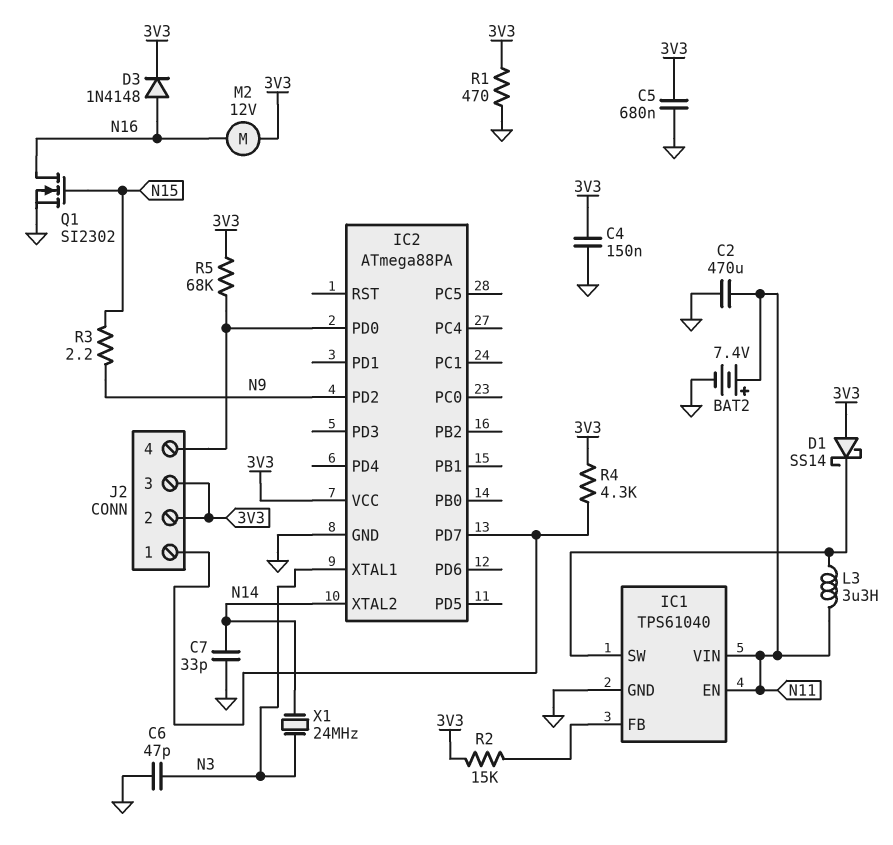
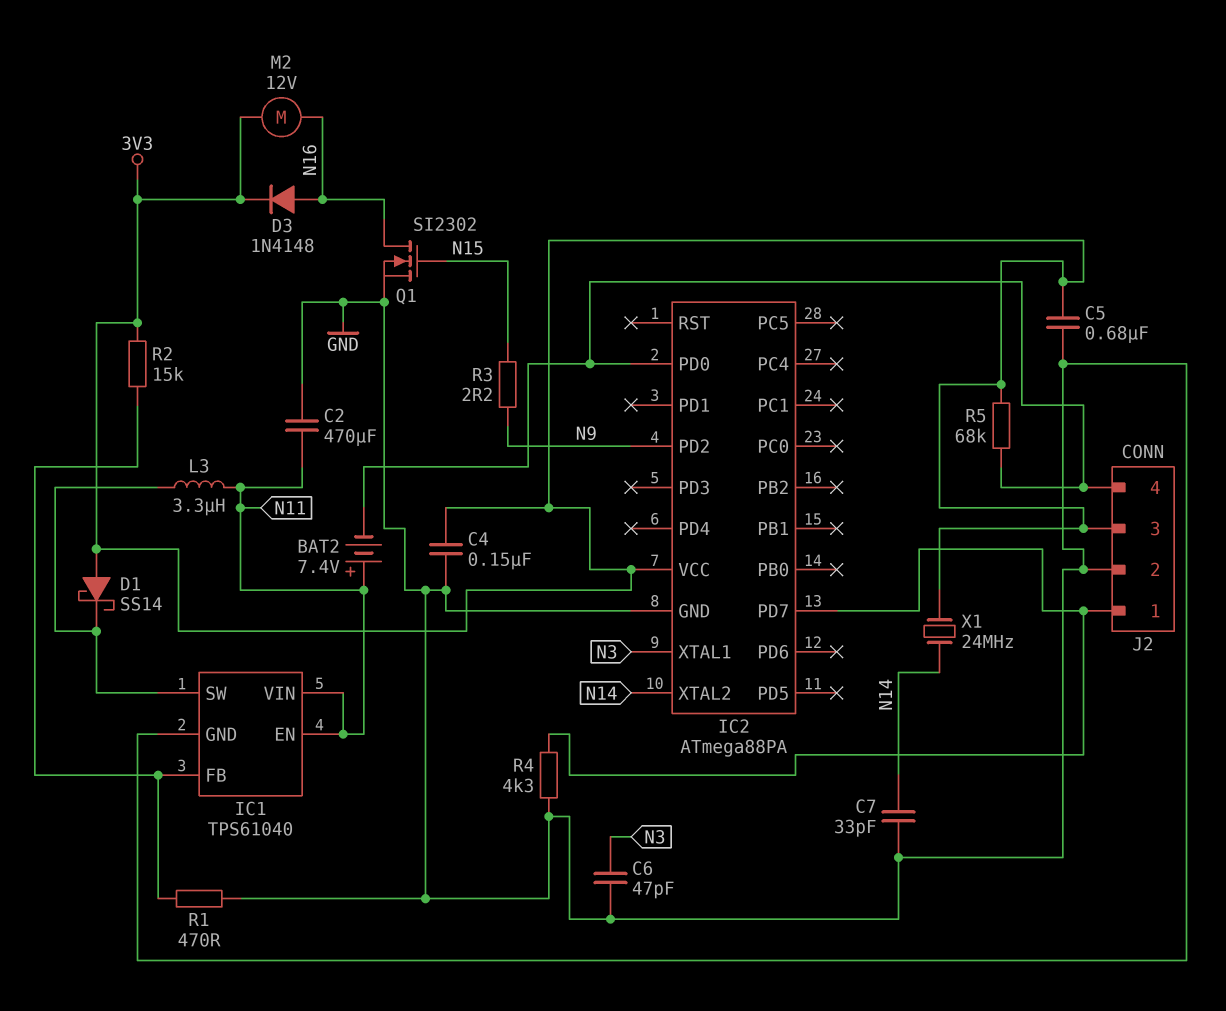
BAT2: 7.4V (plus N11, minus GND) -> 7.4V (plus N11, minus IC2/PD0)
J2 pin 2: 3V3 -> GND
R1: 470 (3V3, GND) -> 470 (GND, IC1/FB)
R4: 4.3k (3V3, IC2/PD7) -> 4.3k (GND, IC2/PD7)
X1: 24MHz (N3, N14) -> 24MHz (3V3, N14)

